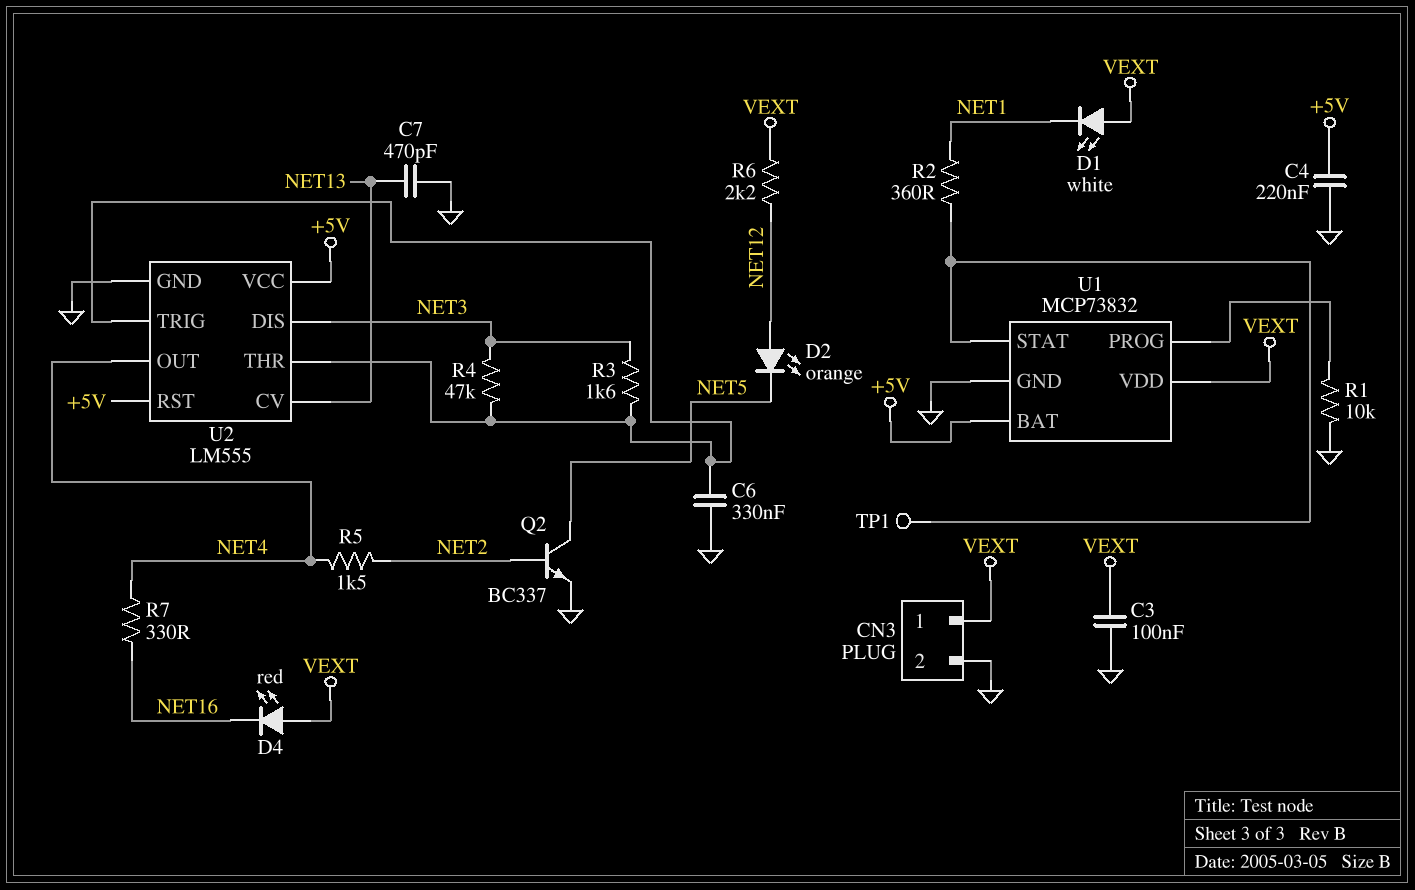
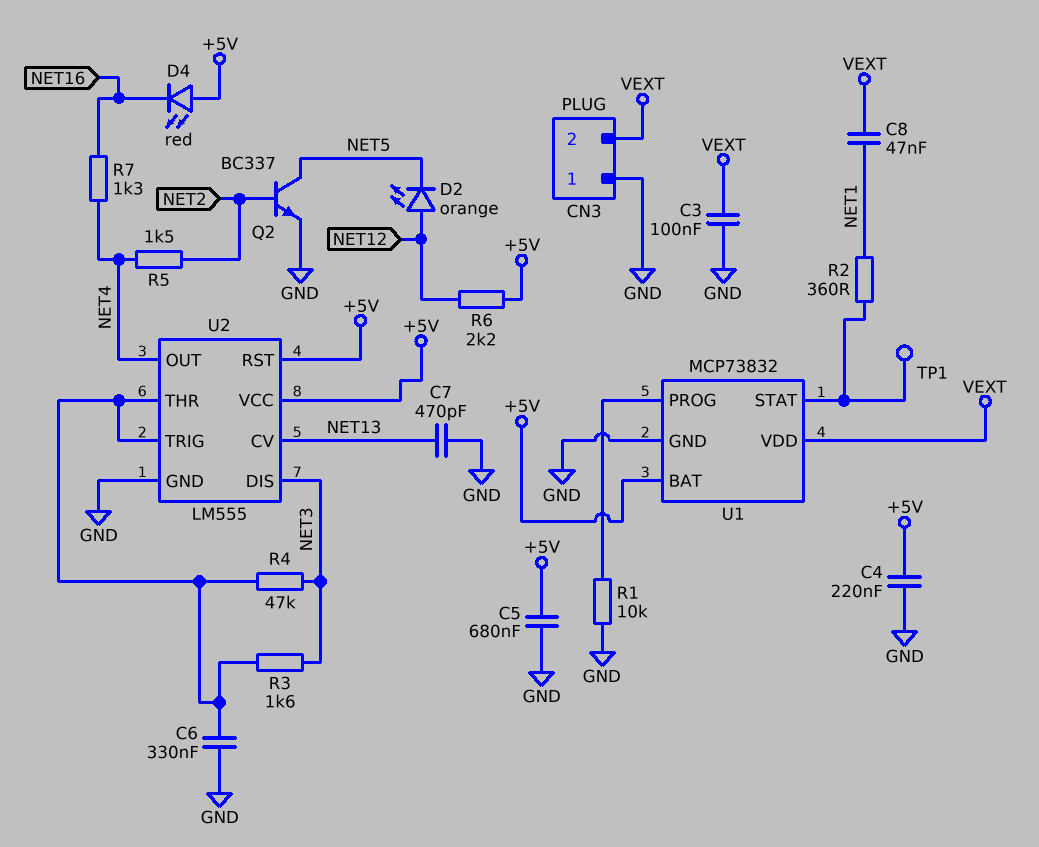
C5: none -> 680nF (+5V, GND)
C8: none -> 47nF (NET1, VEXT)
CN3 pin 1: VEXT -> GND
CN3 pin 2: GND -> VEXT
D1: LED white (A VEXT, K NET1) -> none
D4: LED red (A VEXT, K NET16) -> LED red (A +5V, K NET16)
R6: 2.2k (NET12, VEXT) -> 2.2k (+5V, NET12)
R7: 330 (NET4, NET16) -> 1.3k (NET4, NET16)

